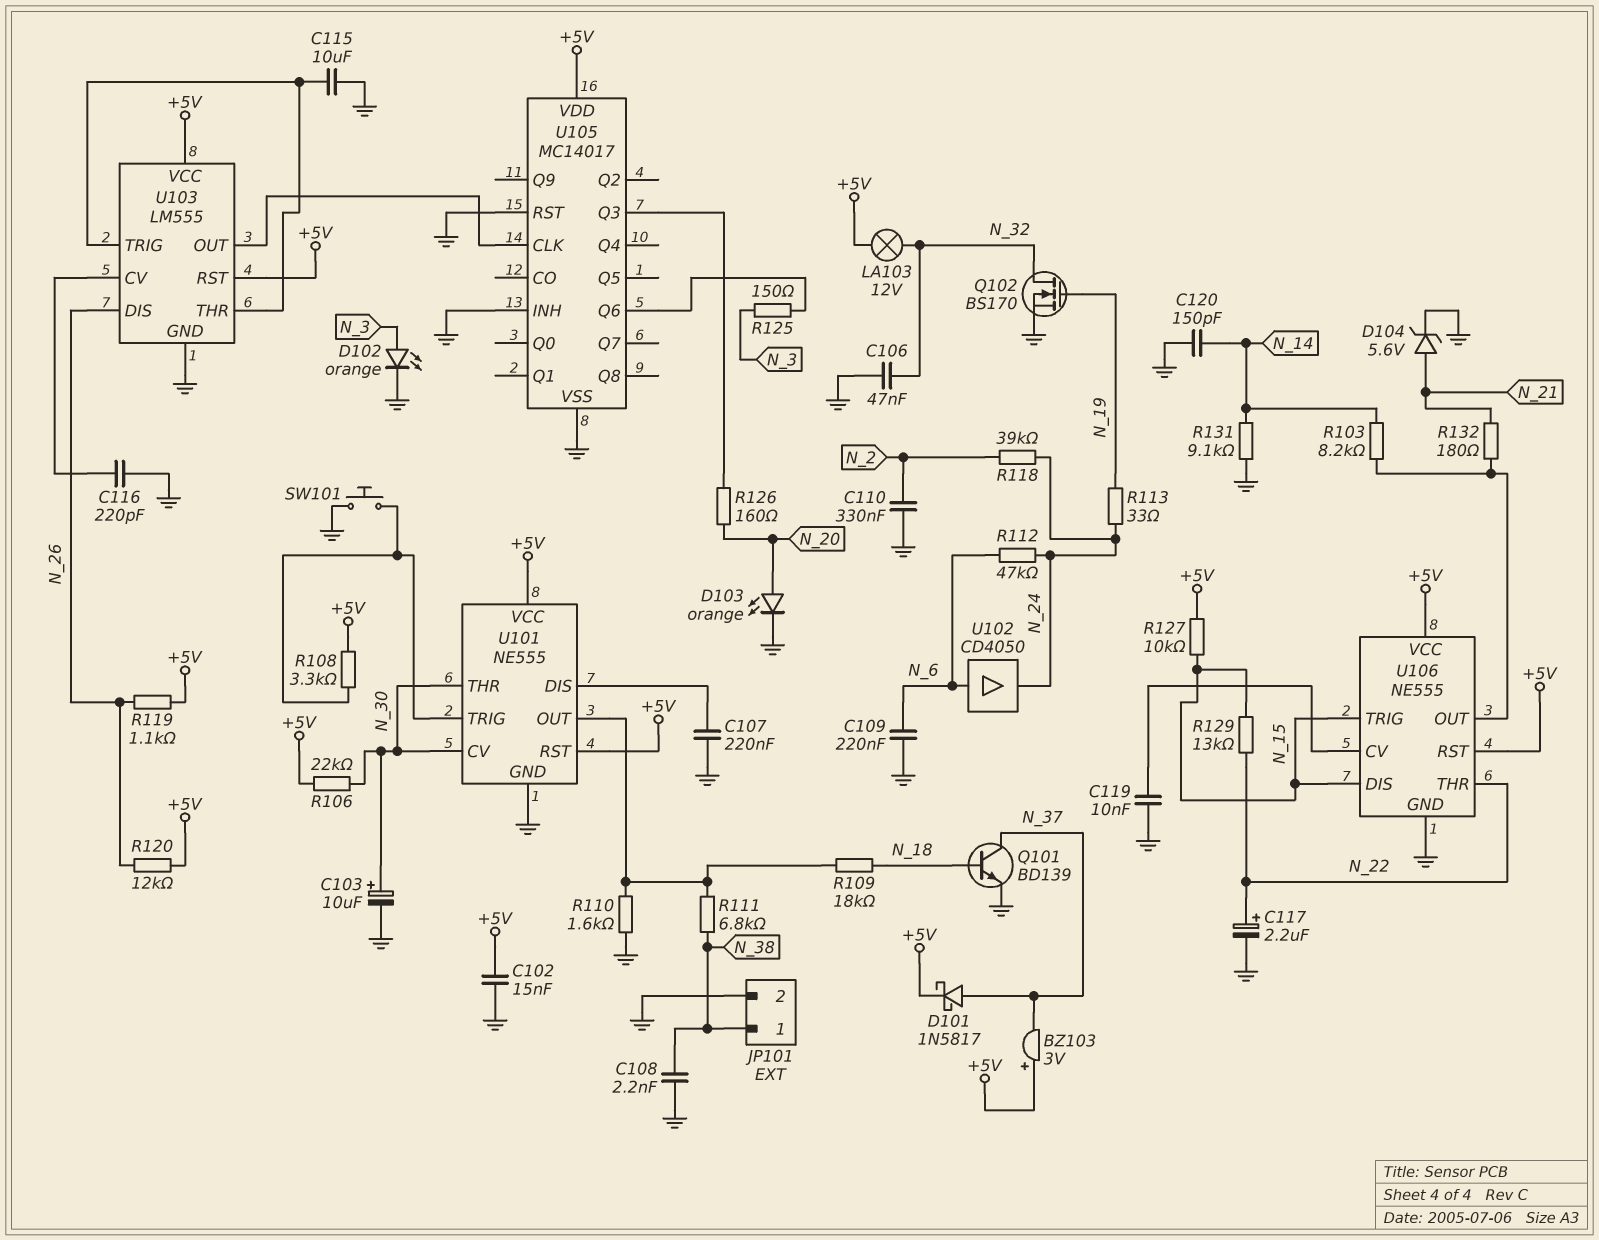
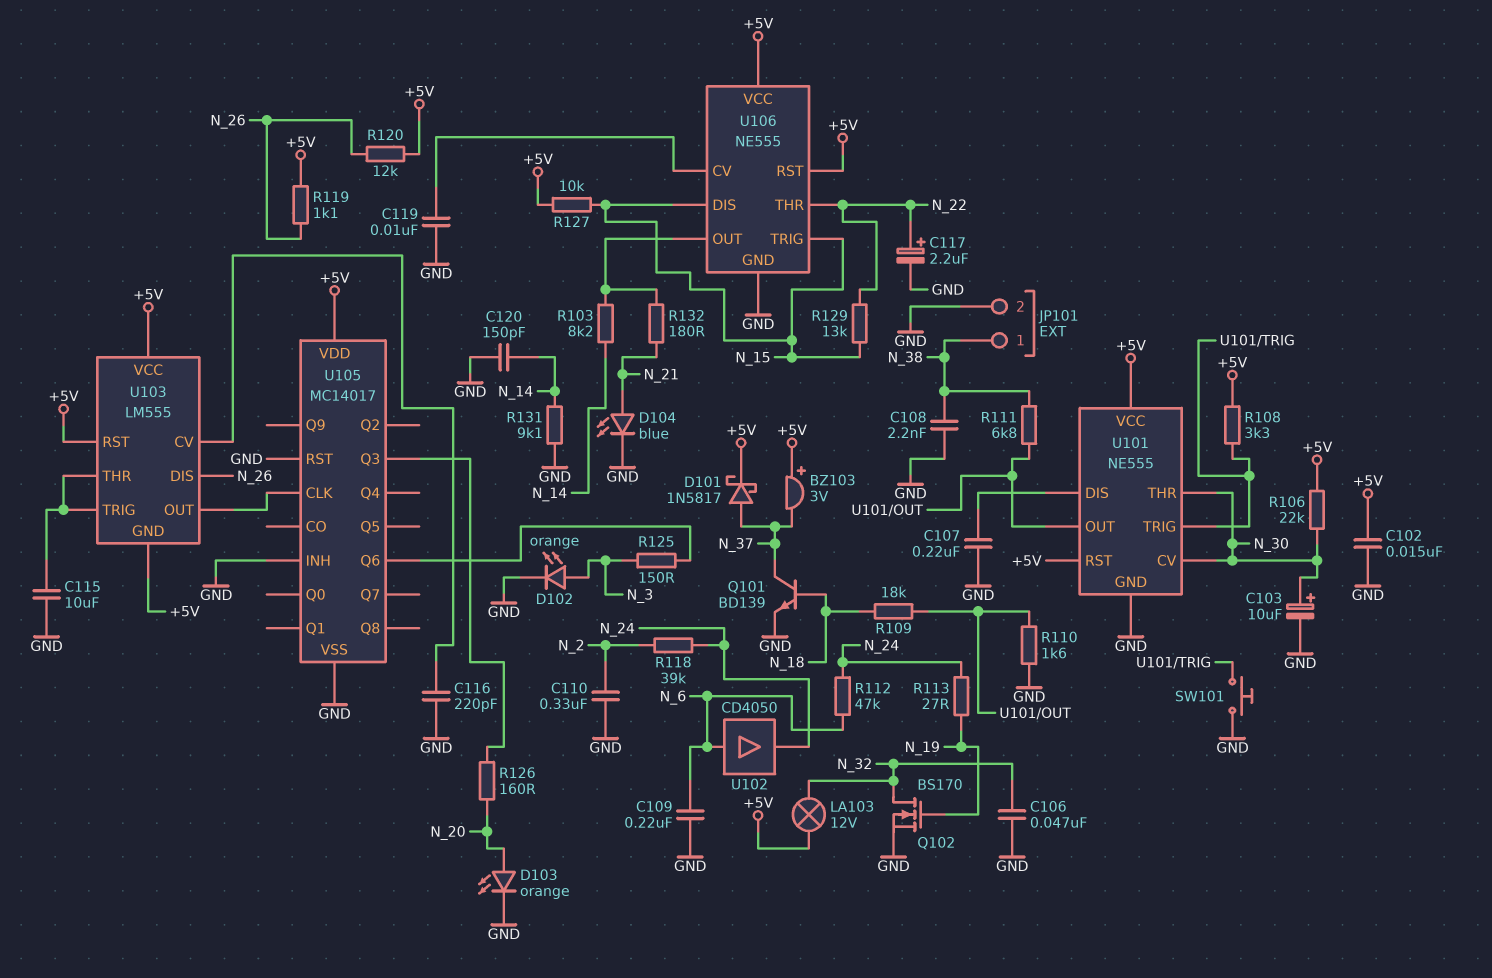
D104: zener 5.6V (A N_21, K GND) -> LED blue (A N_21, K GND)
R113: 33 (N_19, N_24) -> 27 (N_19, N_24)
U103 pin GND: GND -> +5V

